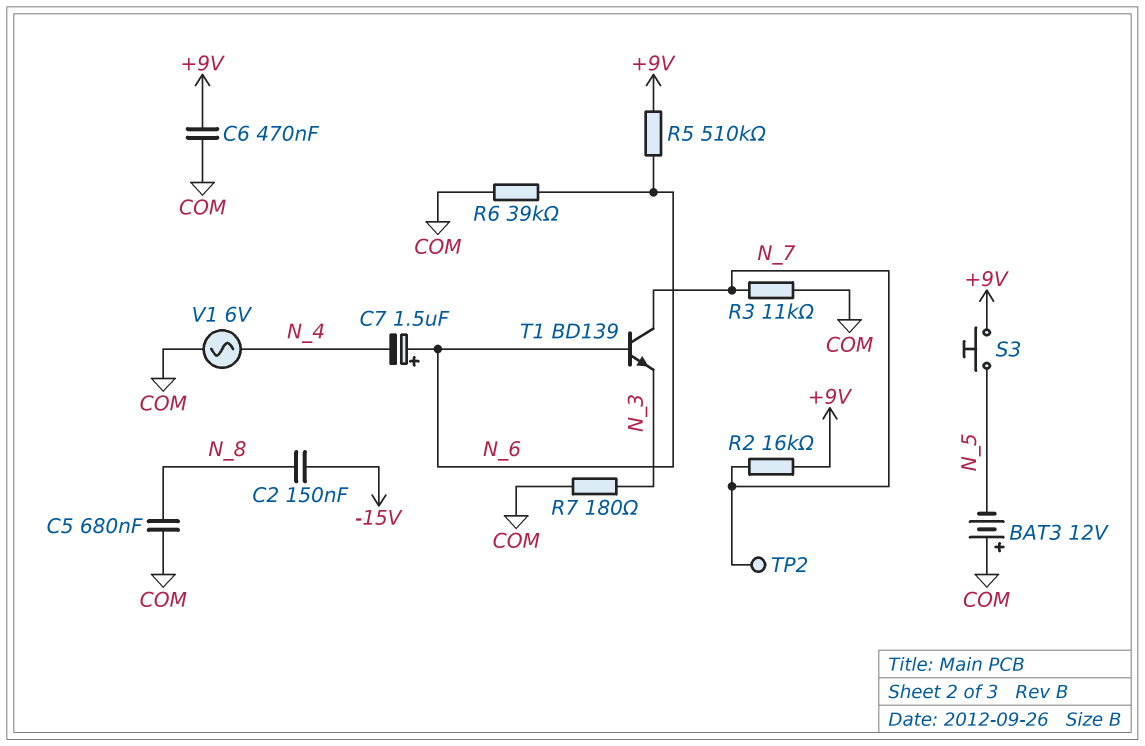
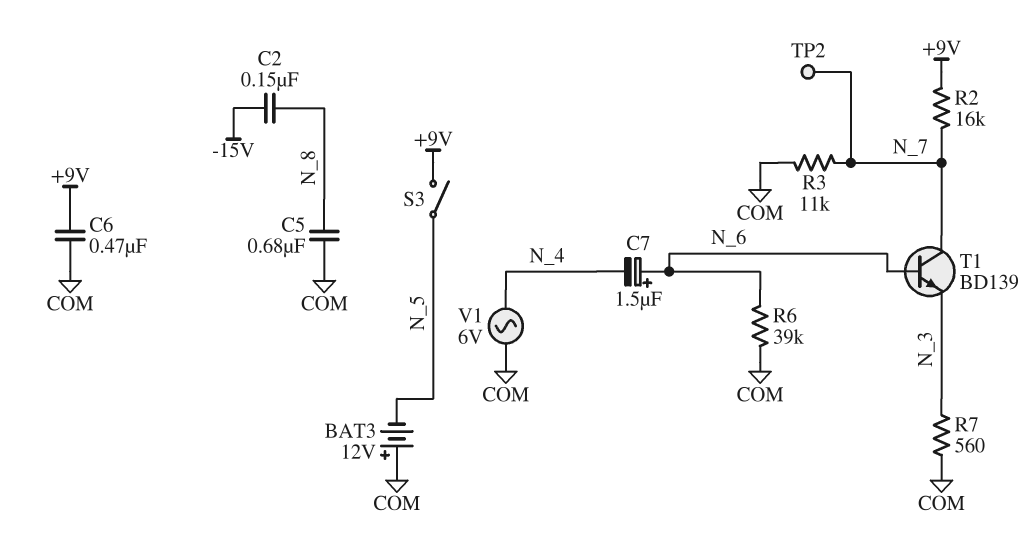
R5: 510k (+9V, N_6) -> none
R7: 180 (COM, N_3) -> 560 (COM, N_3)
S3: button (+9V, N_5) -> switch (+9V, N_5)

